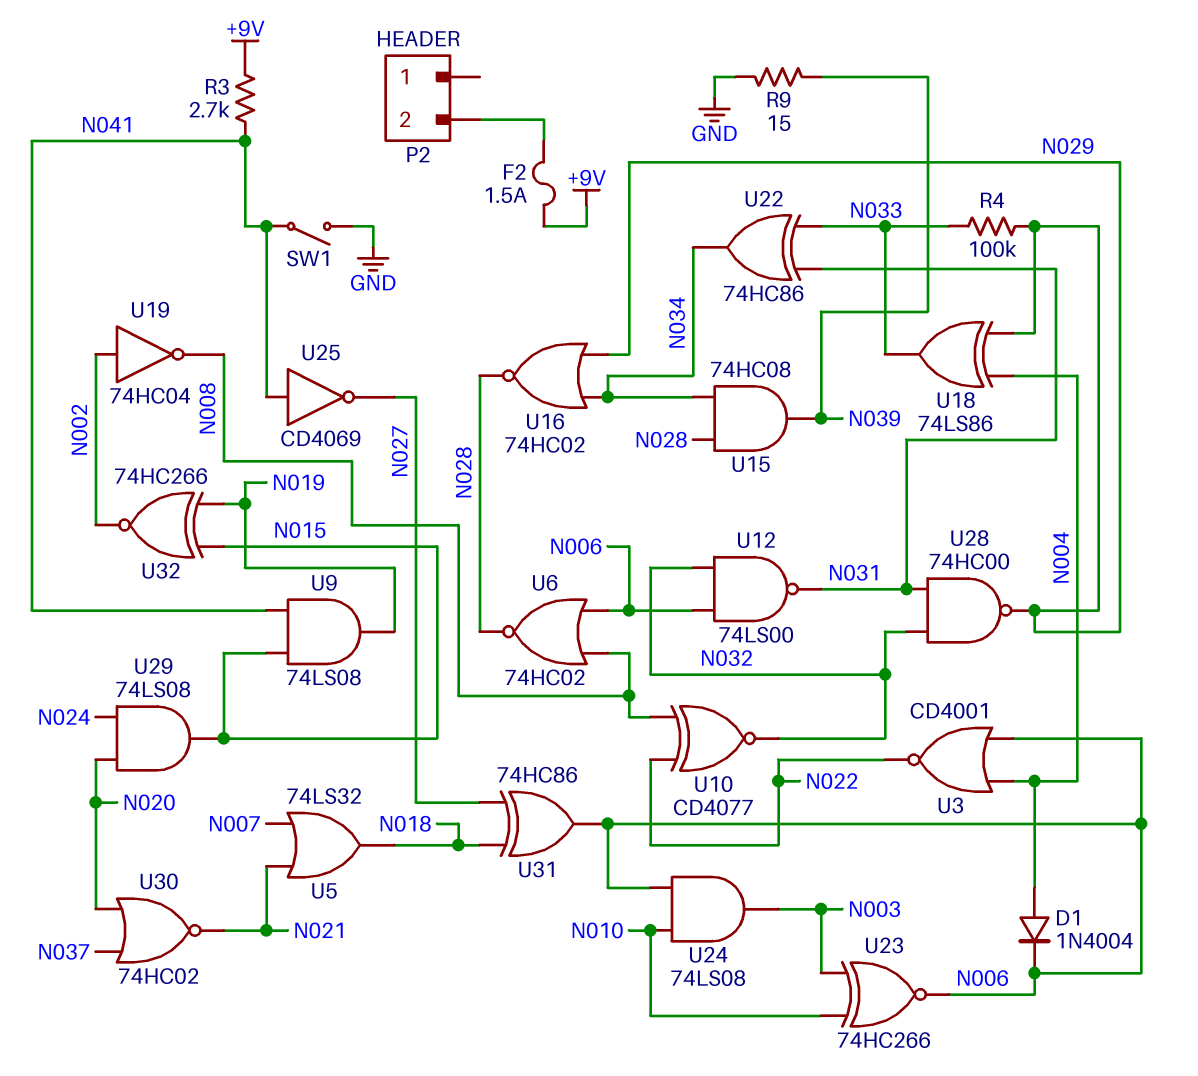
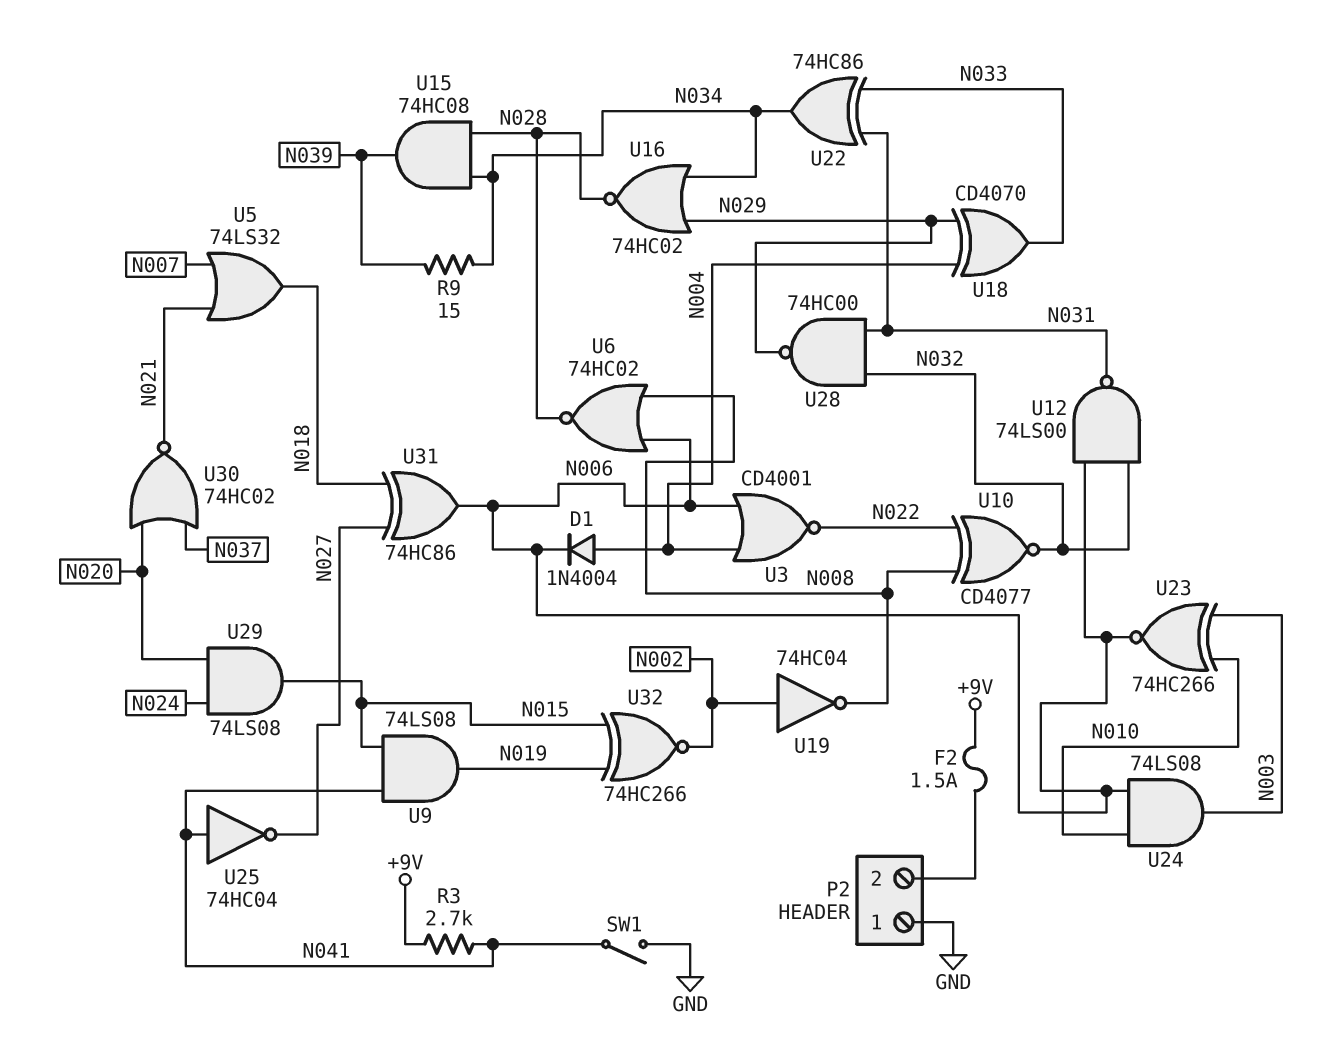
P2 pin 1: none -> GND
R4: 100k (N029, N033) -> none
R9: 15 (GND, N039) -> 15 (N034, N039)
U18: XOR 74LS86 (in N004, in N029, out N033) -> XOR CD4070 (in N004, in N029, out N033)
U25: NOT CD4069 (in N041, out N027) -> NOT 74HC04 (in N041, out N027)

